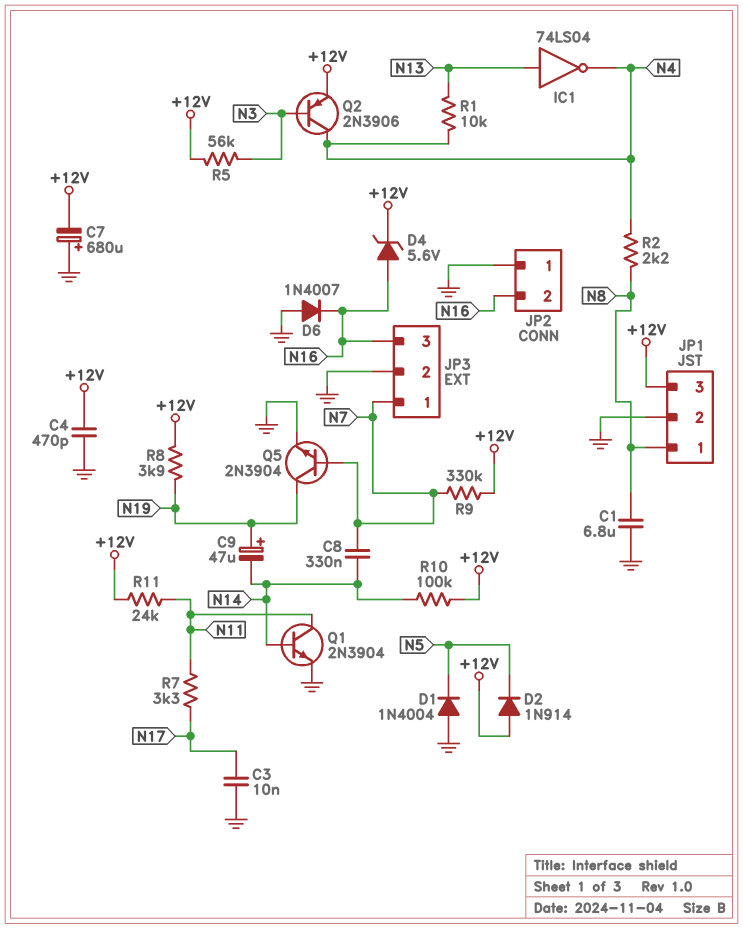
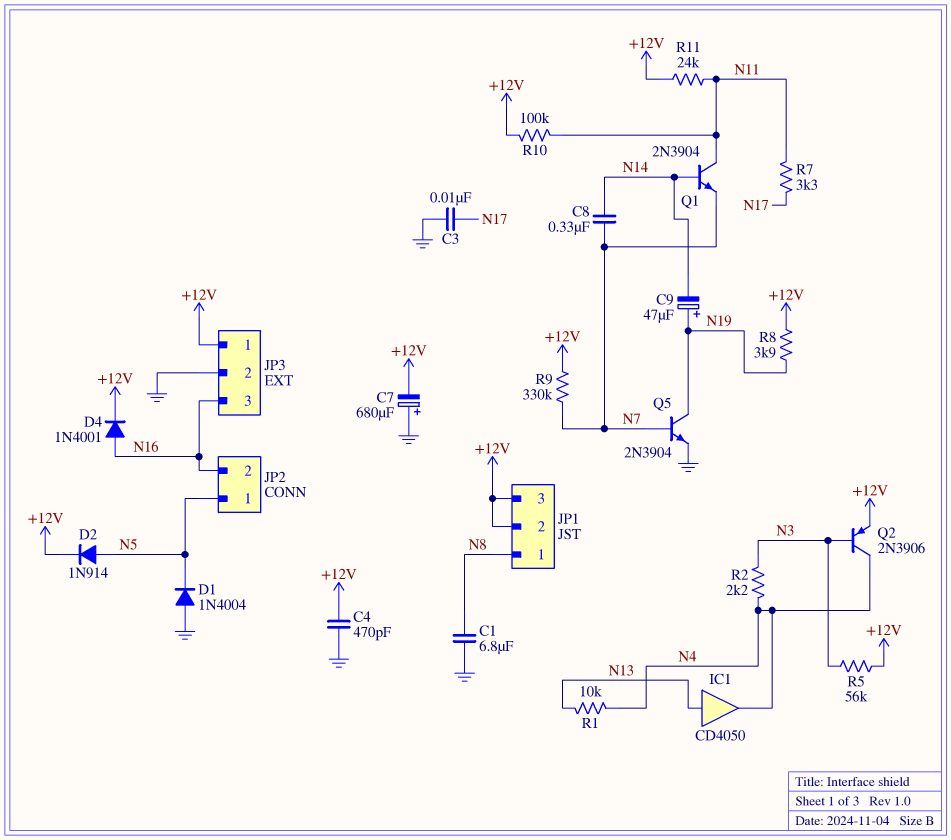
D2: diode 1N914 (A +12V, K N5) -> diode 1N914 (A N5, K +12V)
D4: zener 5.6V (A N16, K +12V) -> diode 1N4001 (A N16, K +12V)
D6: diode 1N4007 (A GND, K N16) -> none
IC1: NOT 74LS04 (in N13, out N4) -> buffer CD4050 (in N13, out N4)
JP1 pin 2: GND -> +12V
JP2 pin 1: GND -> N5
JP3 pin 1: N7 -> +12V
Q1: NPN 2N3904 (B N14, C N11, E GND) -> NPN 2N3904 (B N14, C N11, E N7)
R2: 2.2k (N4, N8) -> 2.2k (N3, N4)
R10: 100k (+12V, N14) -> 100k (+12V, N11)

